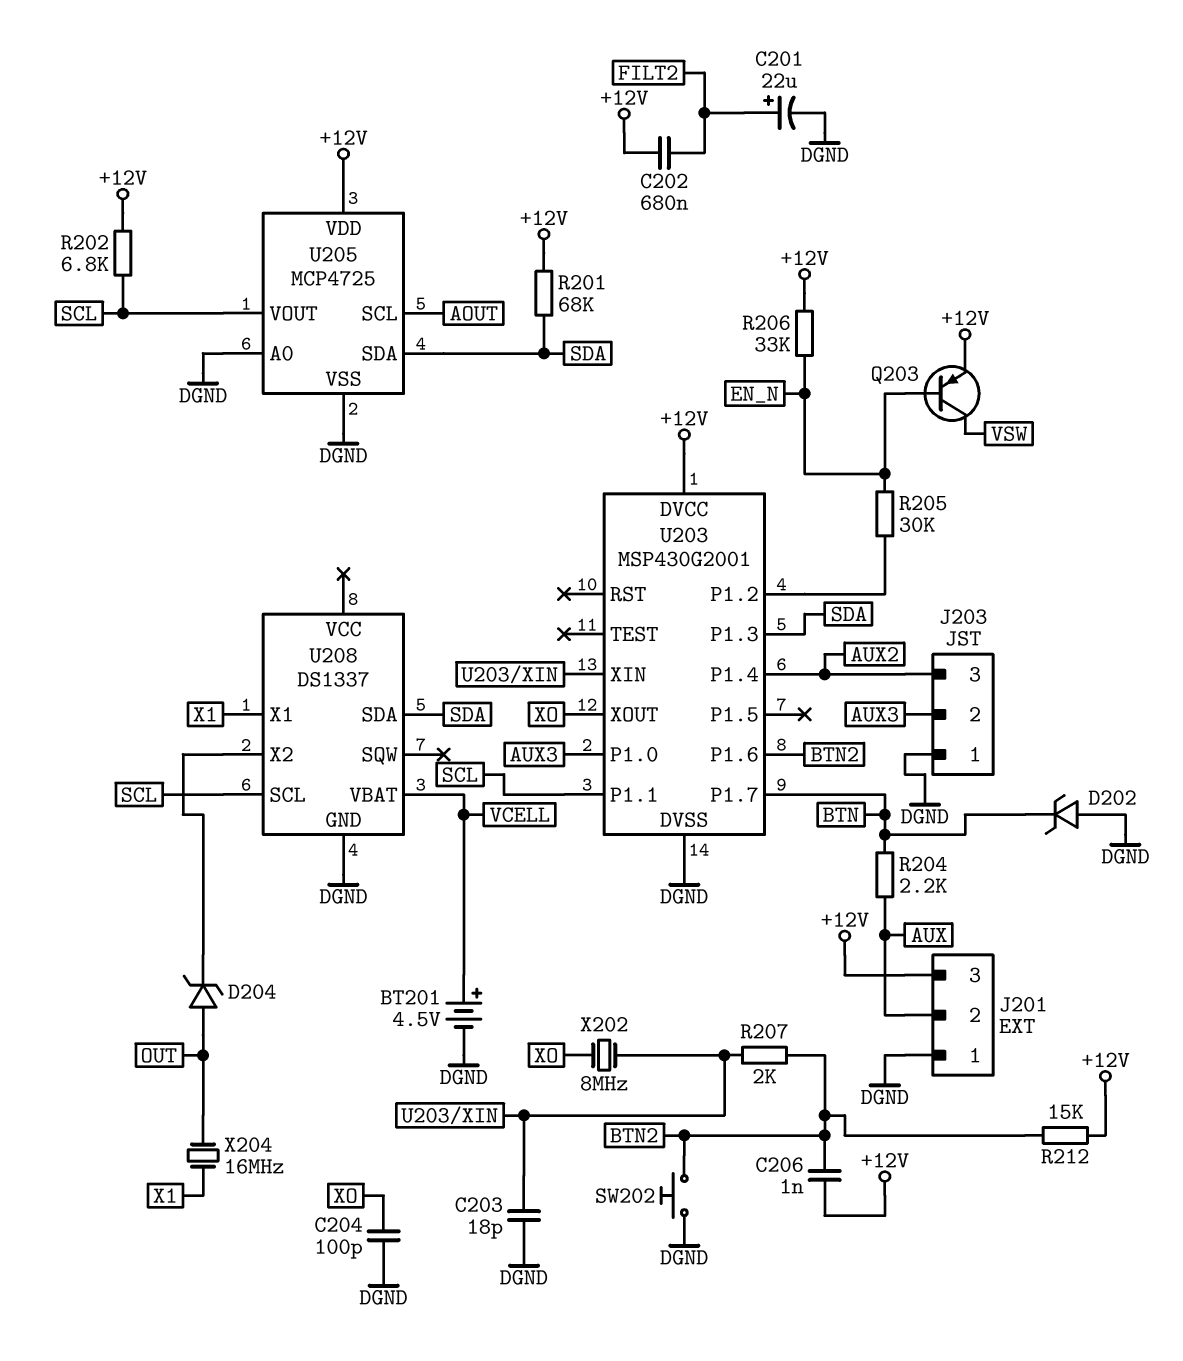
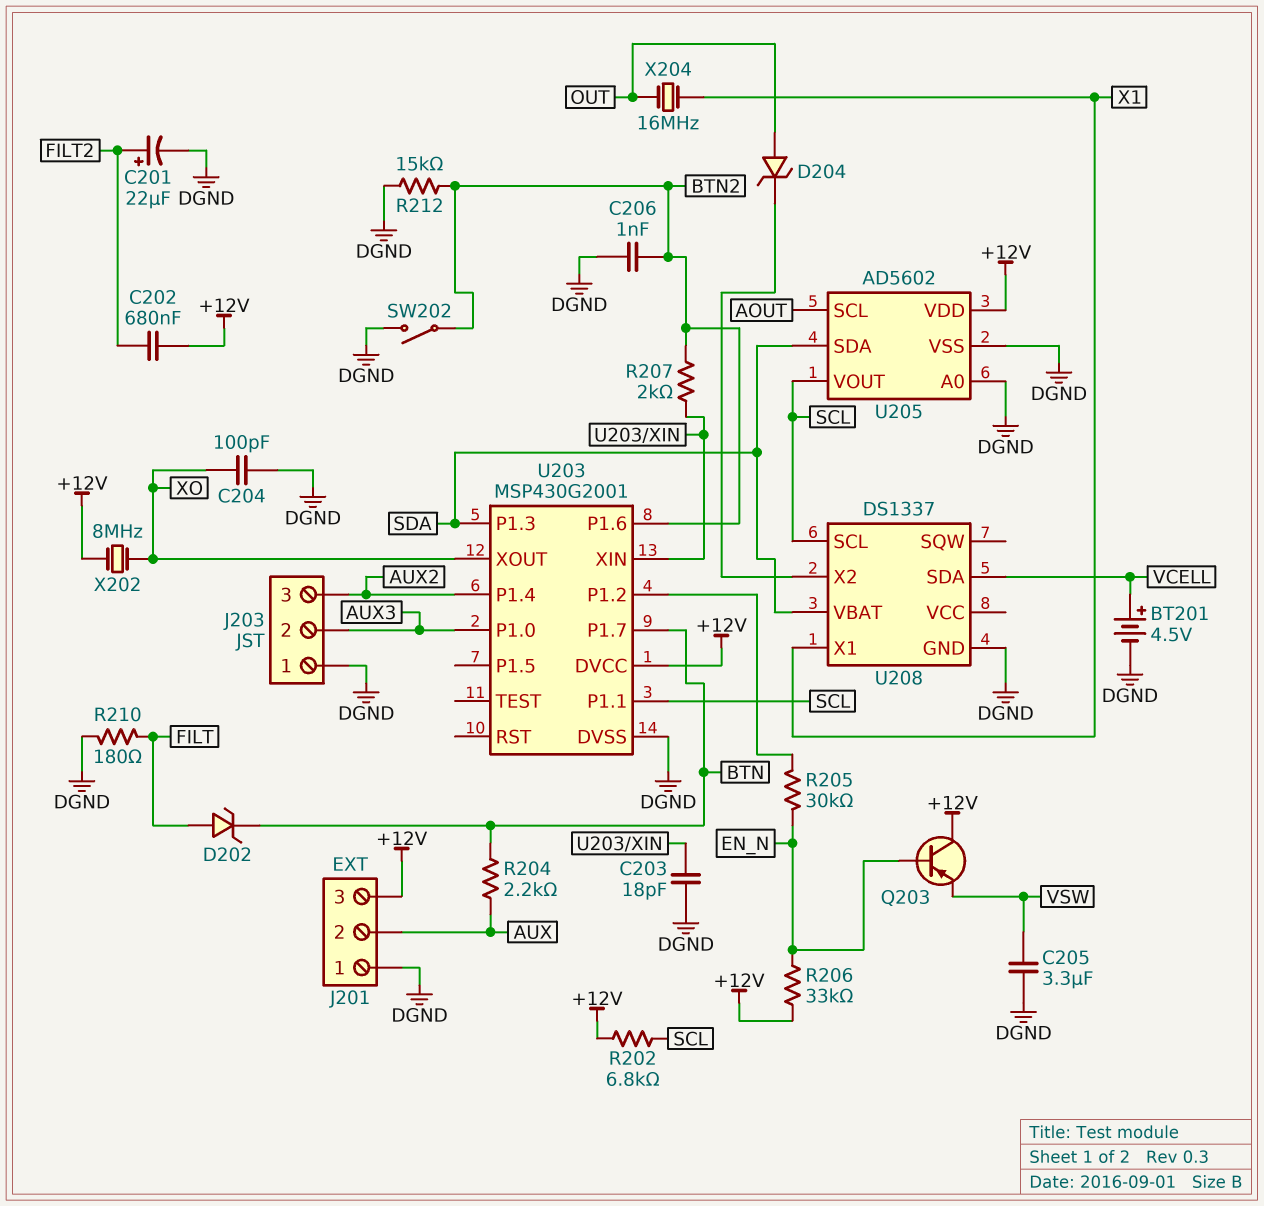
C205: none -> 3.3uF (DGND, VSW)
C206: 1nF (+12V, BTN2) -> 1nF (BTN2, DGND)
D202: zener (A DGND, K BTN) -> zener (A FILT, K BTN)
Q203: PNP (B EN_N, C VSW, E +12V) -> PNP (B EN_N, C +12V, E VSW)
R201: 68k (+12V, SDA) -> none
R210: none -> 180 (DGND, FILT)
R212: 15k (+12V, BTN2) -> 15k (BTN2, DGND)
SW202: button (BTN2, DGND) -> switch (BTN2, DGND)
U205: MCP4725 -> AD5602
U208 pin SDA: SDA -> VCELL
U208 pin VBAT: VCELL -> SDA
X202: 8MHz (U203/XIN, XO) -> 8MHz (+12V, XO)

